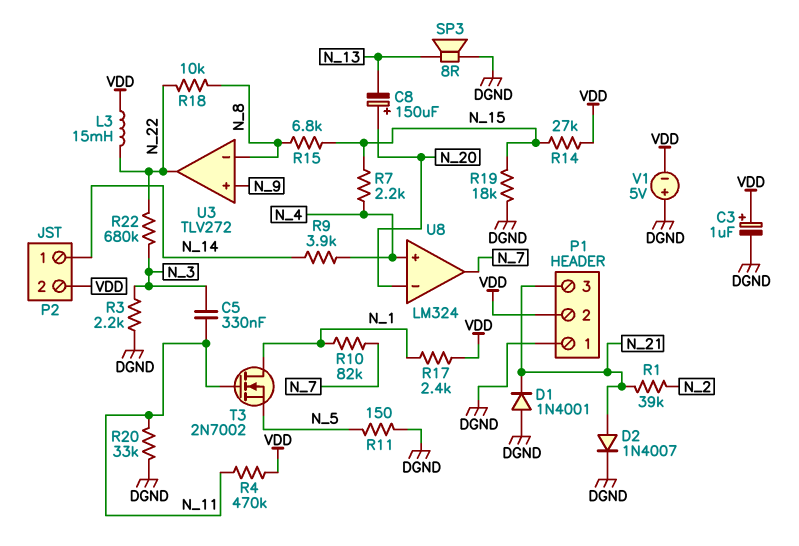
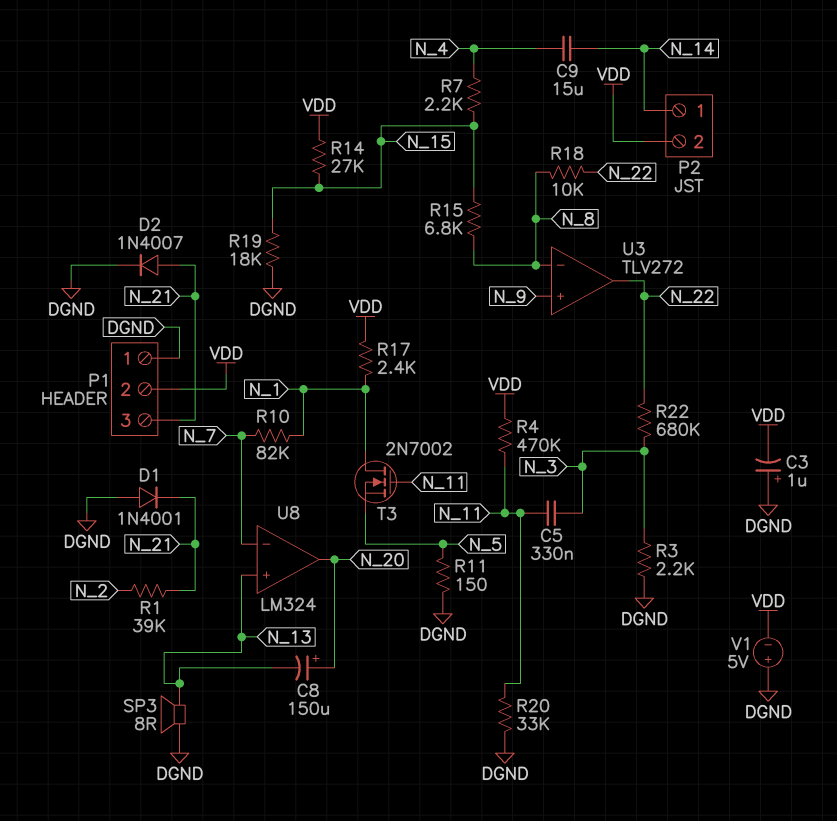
C3: 1uF (plus VDD, minus DGND) -> 1uF (plus DGND, minus VDD)
C9: none -> 15uF (N_4, N_14)
L3: 15mH (N_22, VDD) -> none
R9: 3.9k (N_4, N_14) -> none
U8 pin in+: N_4 -> N_13
U8 pin in-: N_20 -> N_7
U8 pin out: N_7 -> N_20

